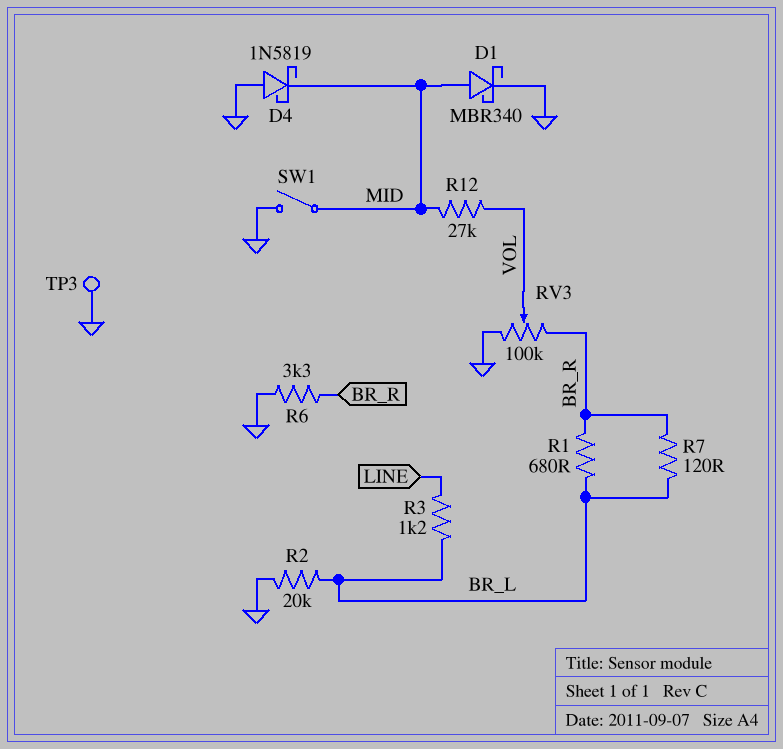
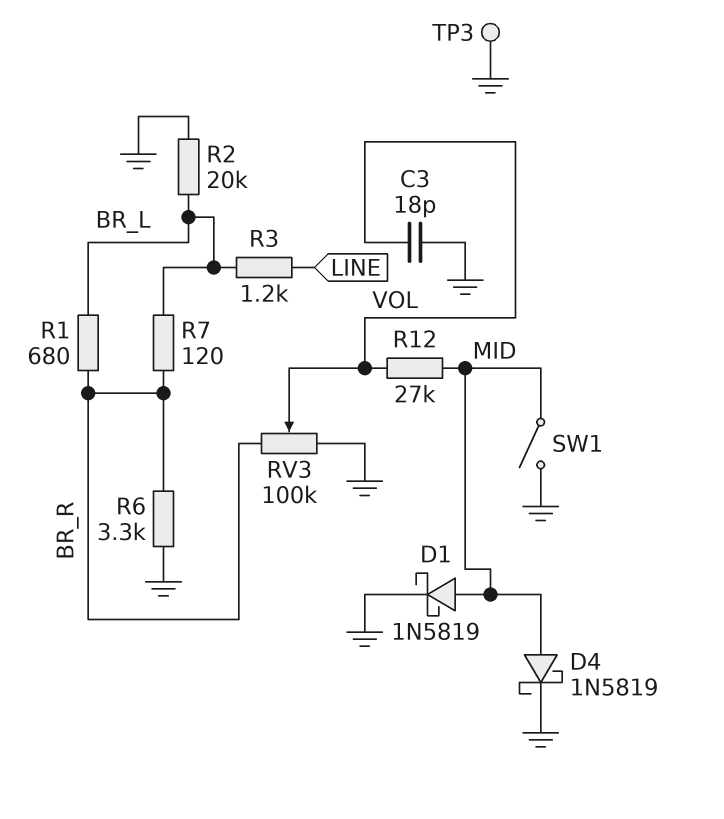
C3: none -> 18pF (GND, VOL)
D1: schottky MBR340 (A MID, K GND) -> schottky 1N5819 (A MID, K GND)
D4: schottky 1N5819 (A GND, K MID) -> schottky 1N5819 (A MID, K GND)

